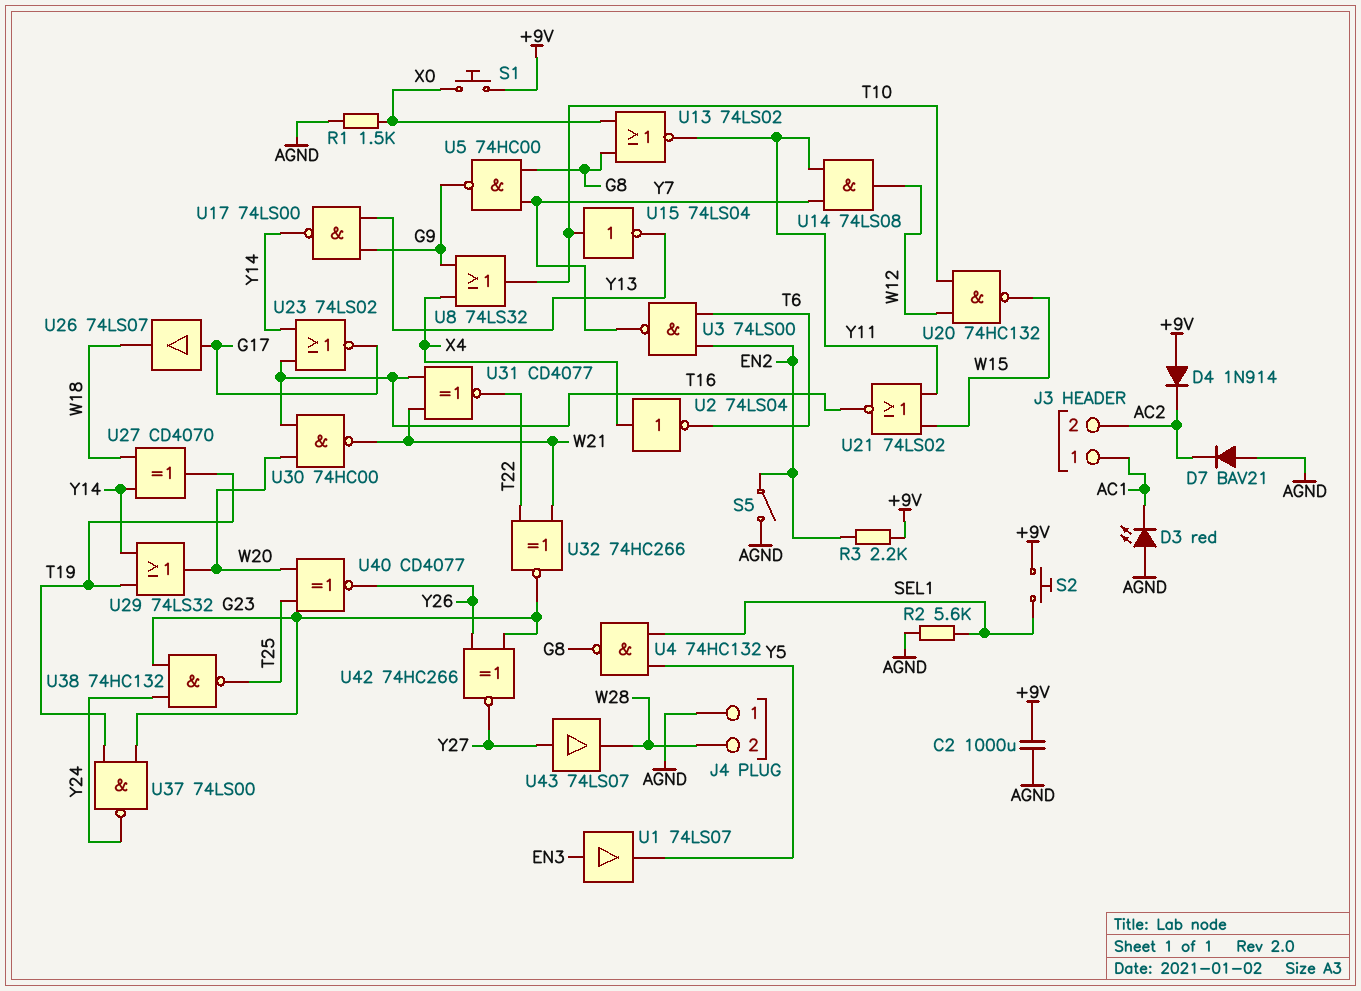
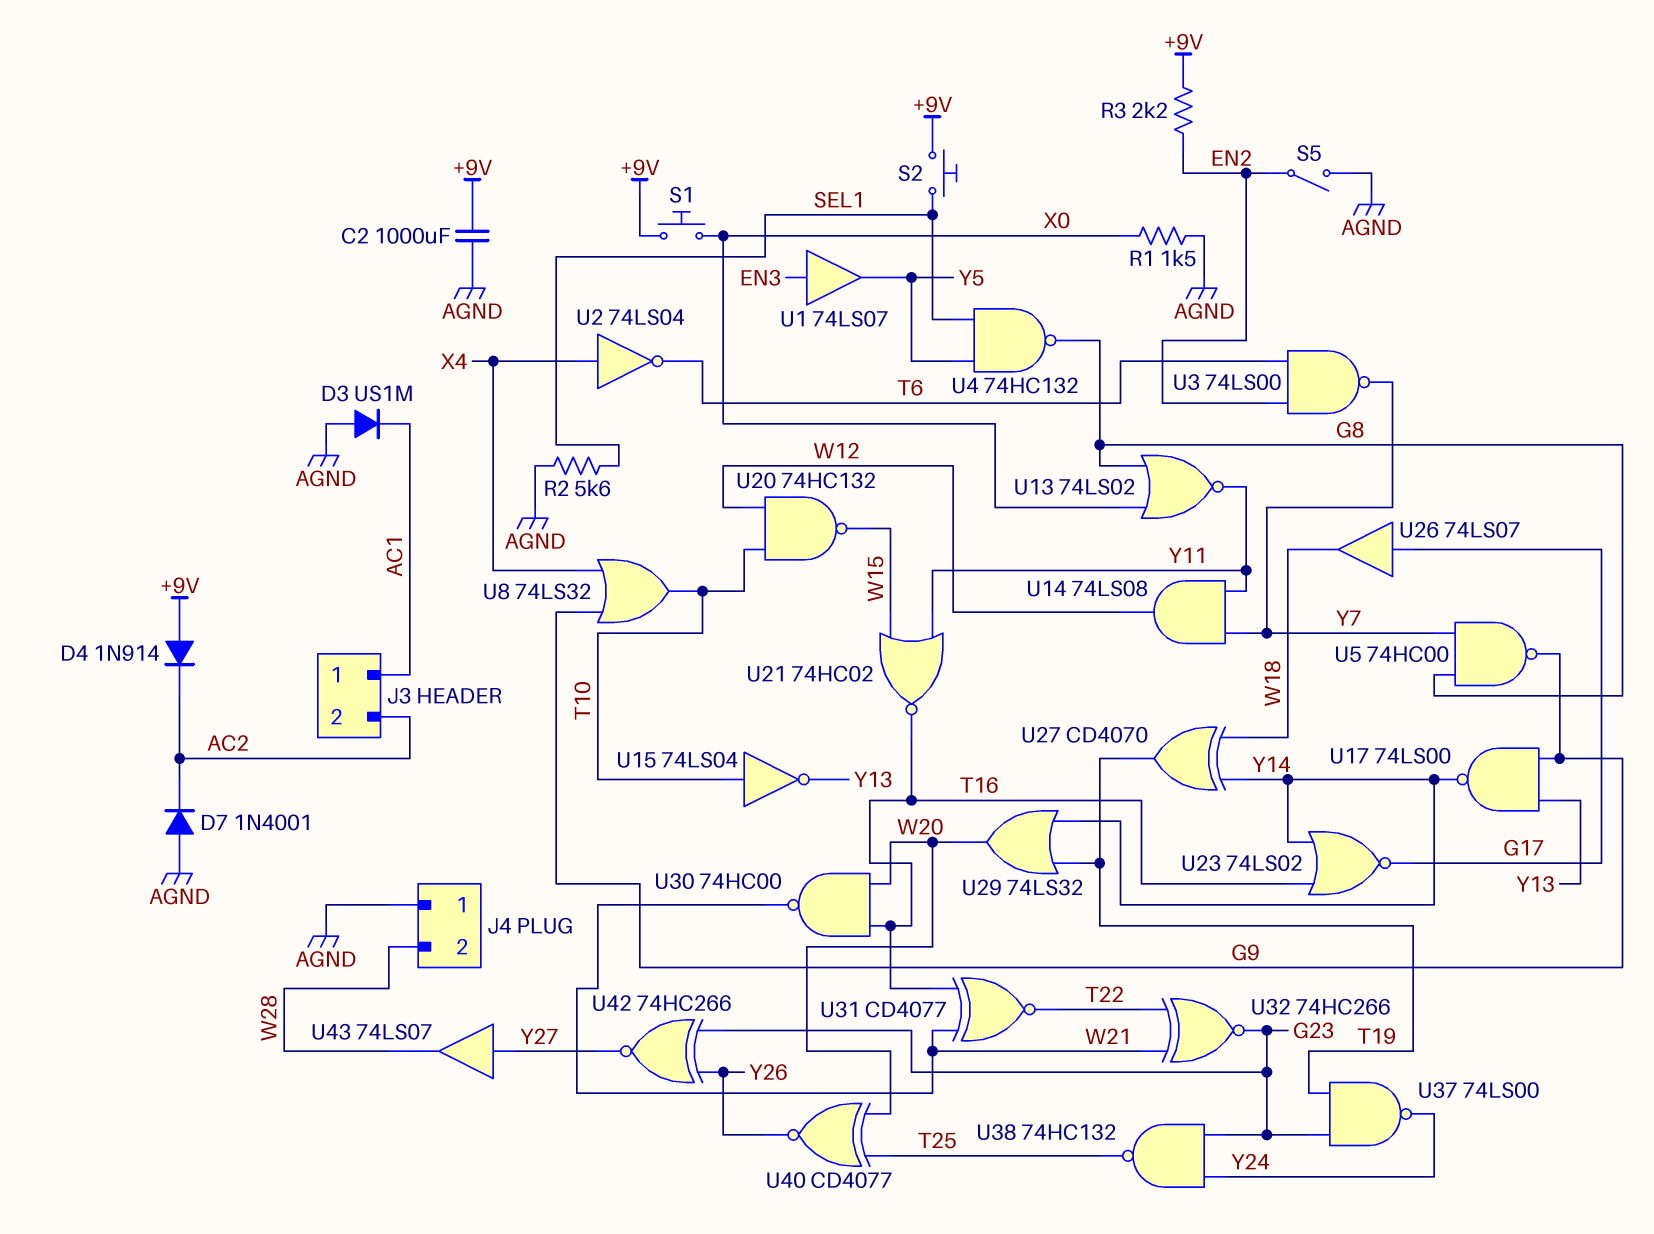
D3: LED red (A AGND, K AC1) -> diode US1M (A AGND, K AC1)
D7: diode BAV21 (A AGND, K AC2) -> diode 1N4001 (A AGND, K AC2)
U21: NOR 74LS02 (in W15, in Y11, out T16) -> NOR 74HC02 (in W15, in Y11, out T16)

